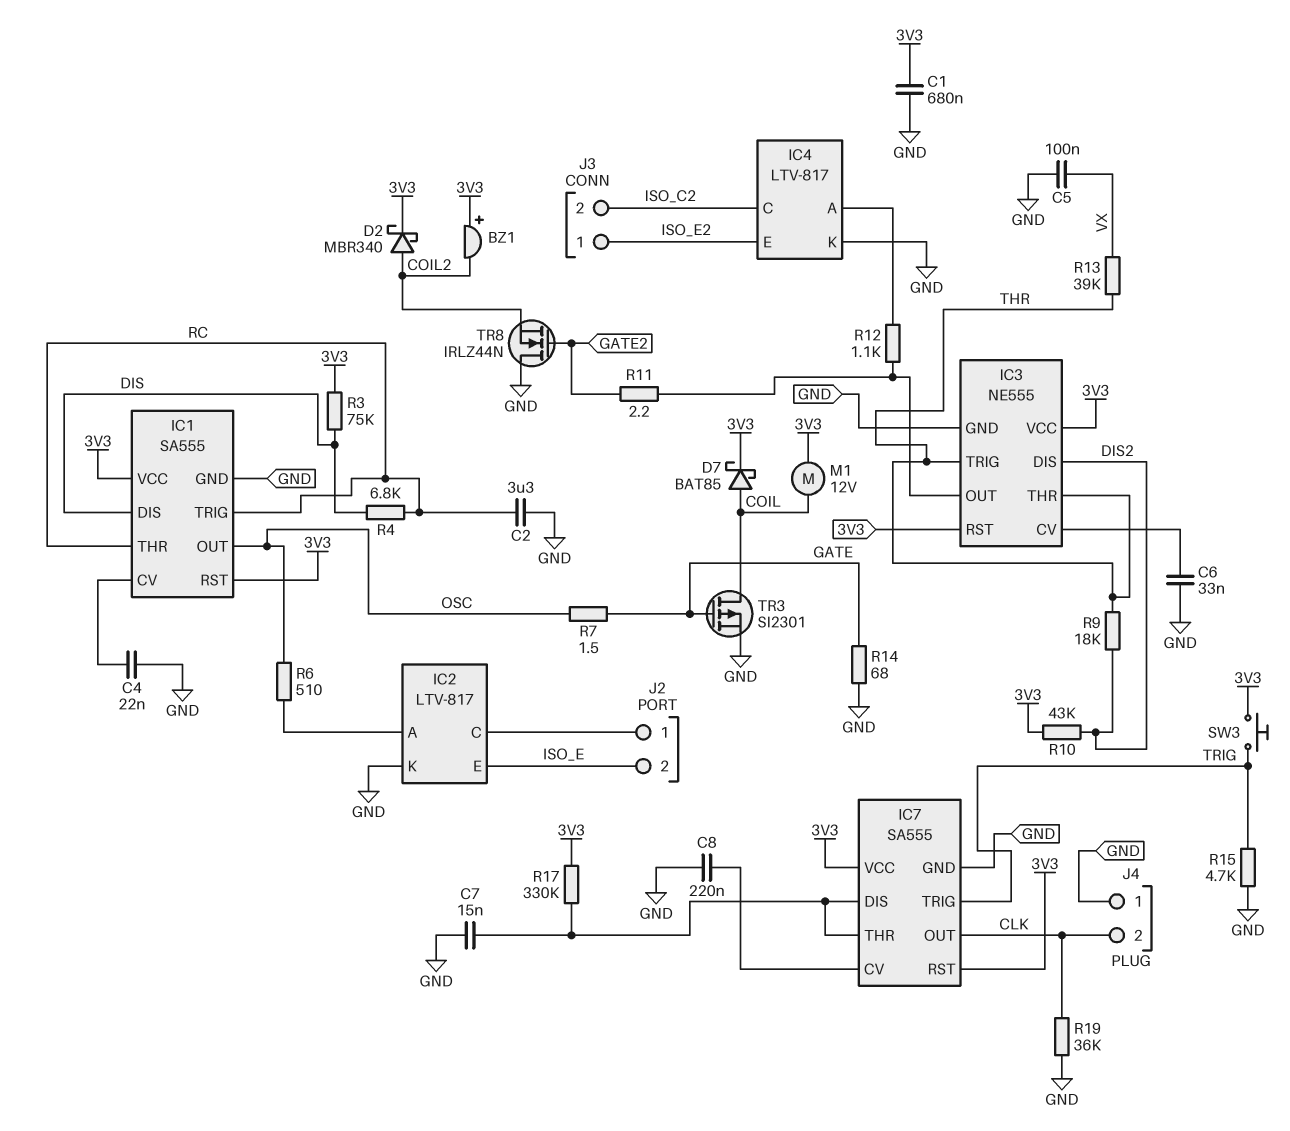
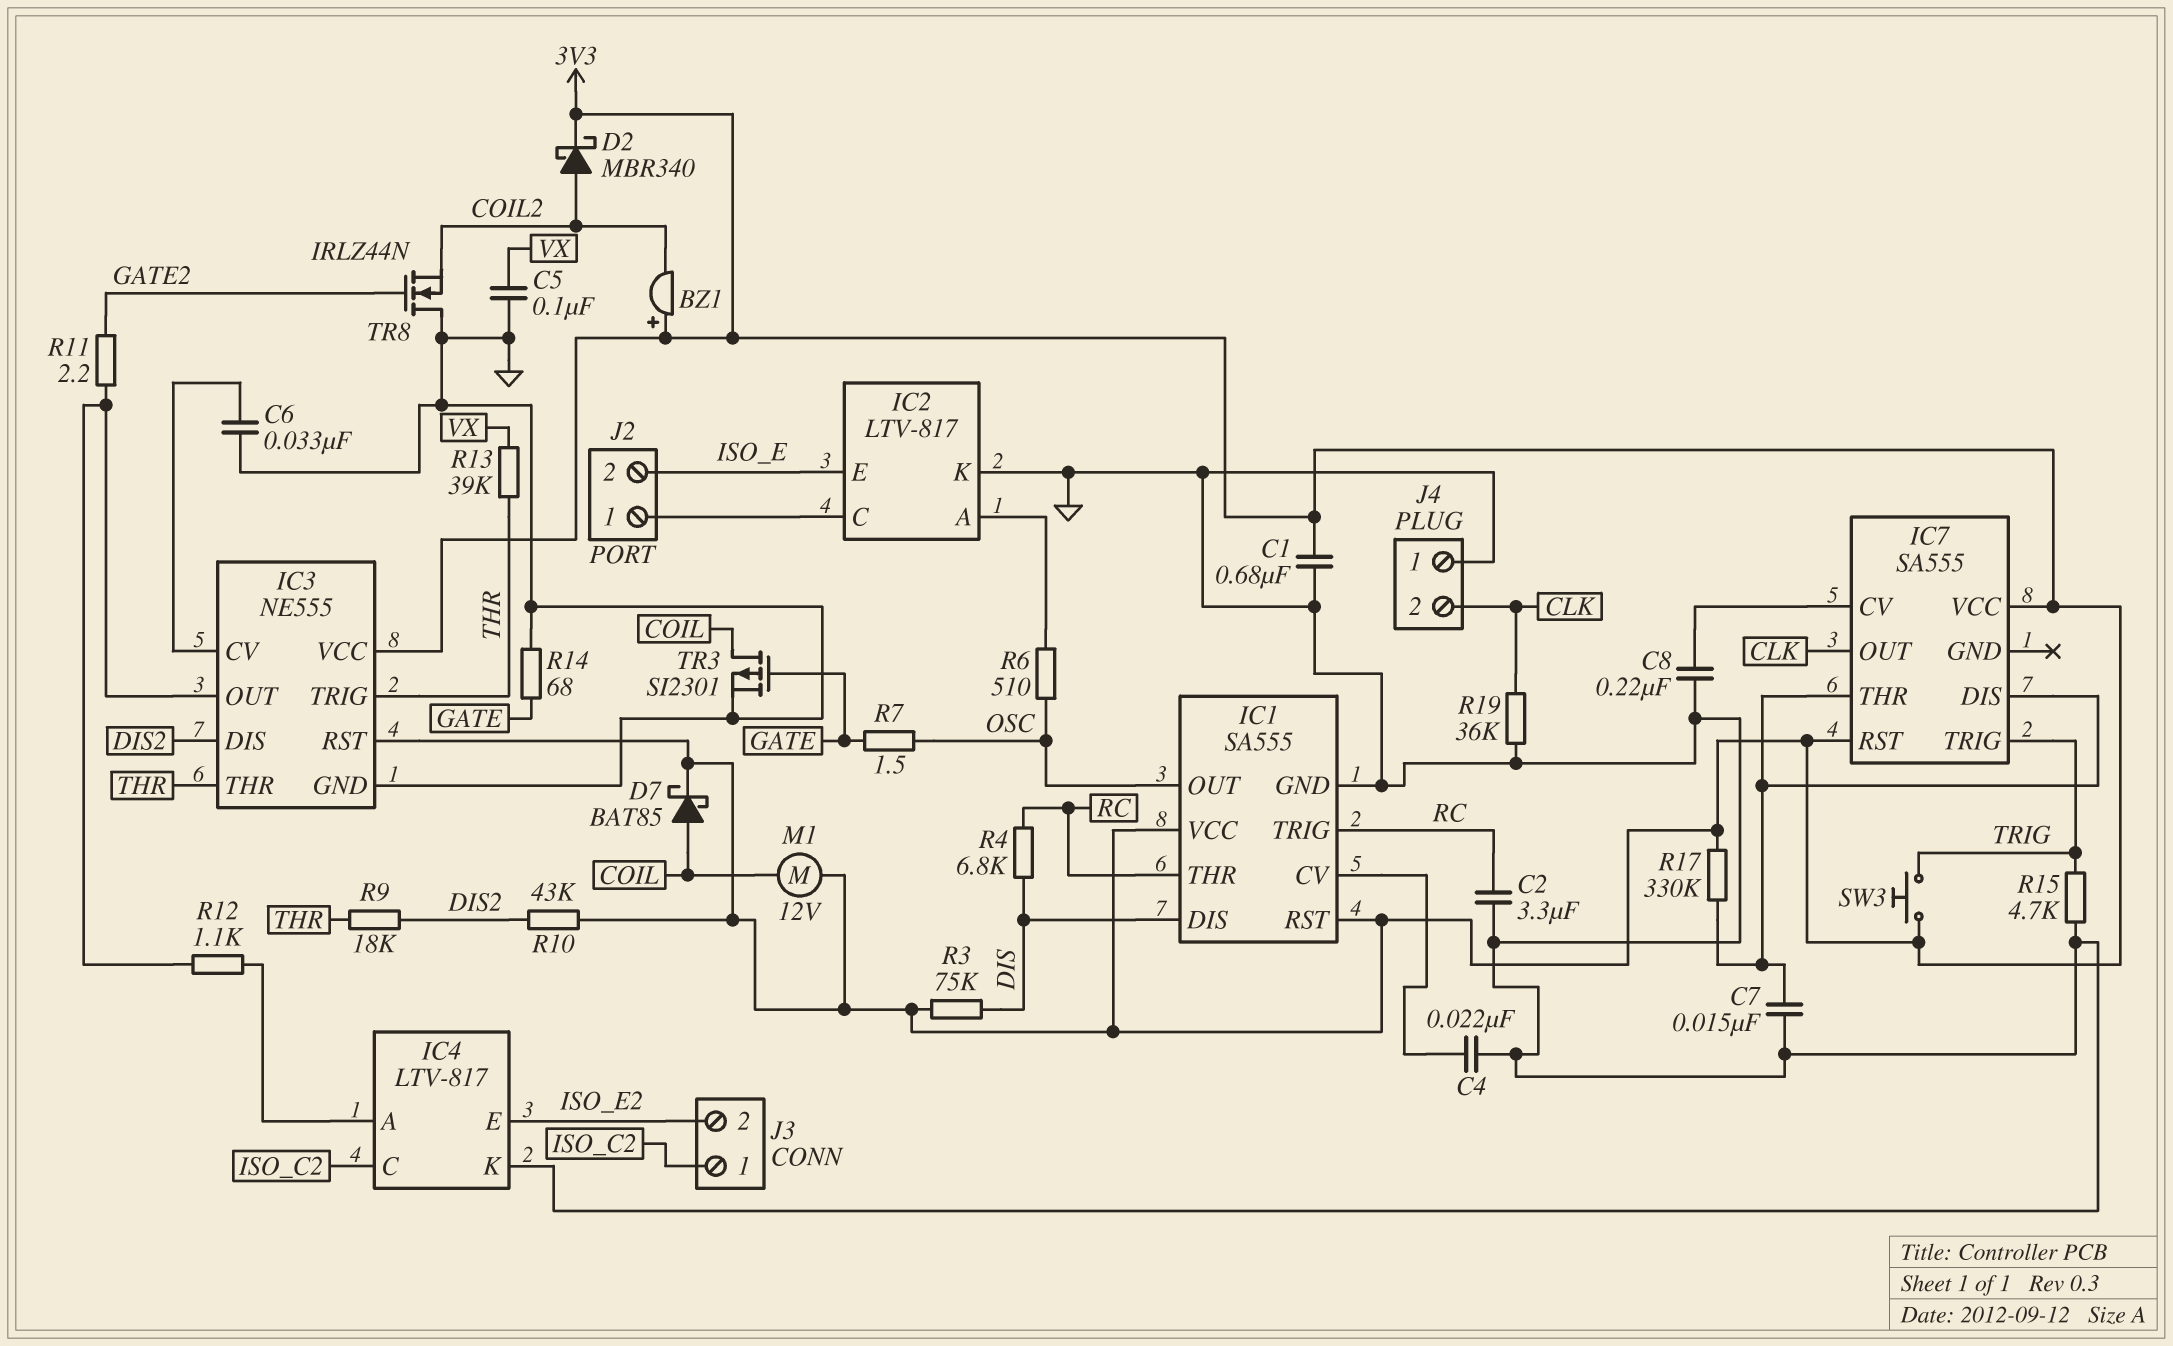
IC7 pin GND: GND -> none
J3 pin 1: ISO_E2 -> ISO_C2
J3 pin 2: ISO_C2 -> ISO_E2

